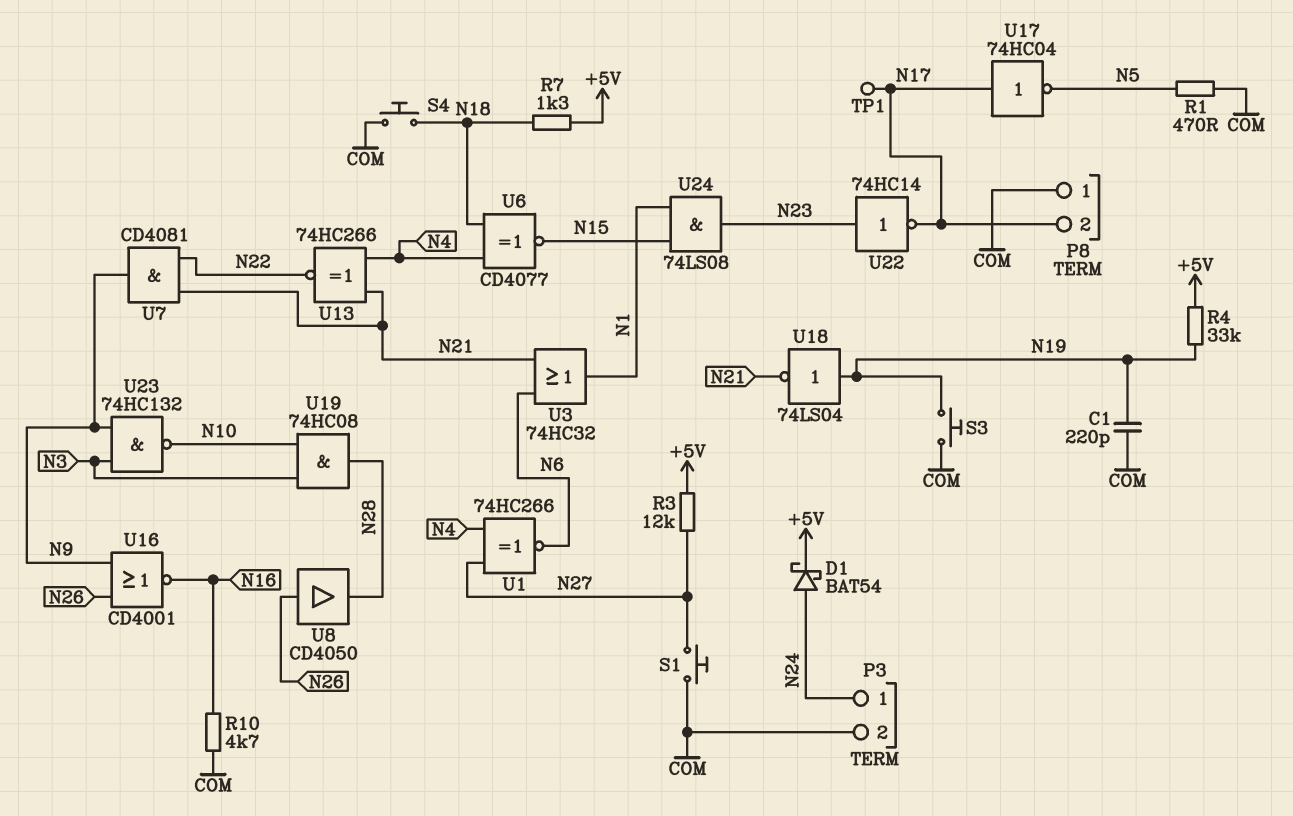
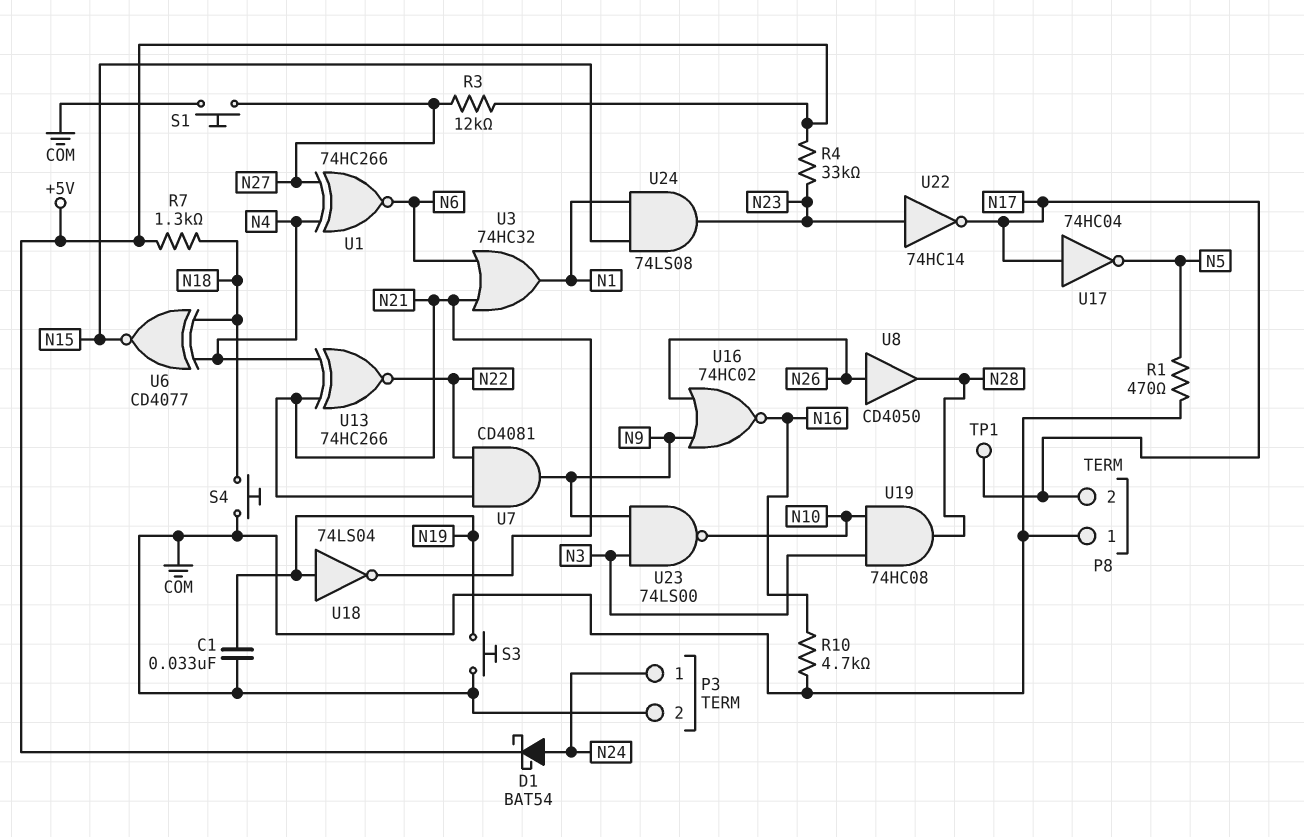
C1: 220pF (COM, N19) -> 33nF (COM, N19)
R4: 33k (+5V, N19) -> 33k (+5V, N23)
U16: NOR CD4001 (in N9, in N26, out N16) -> NOR 74HC02 (in N9, in N26, out N16)
U23: NAND 74HC132 (in N3, in N9, out N10) -> NAND 74LS00 (in N3, in N9, out N10)

